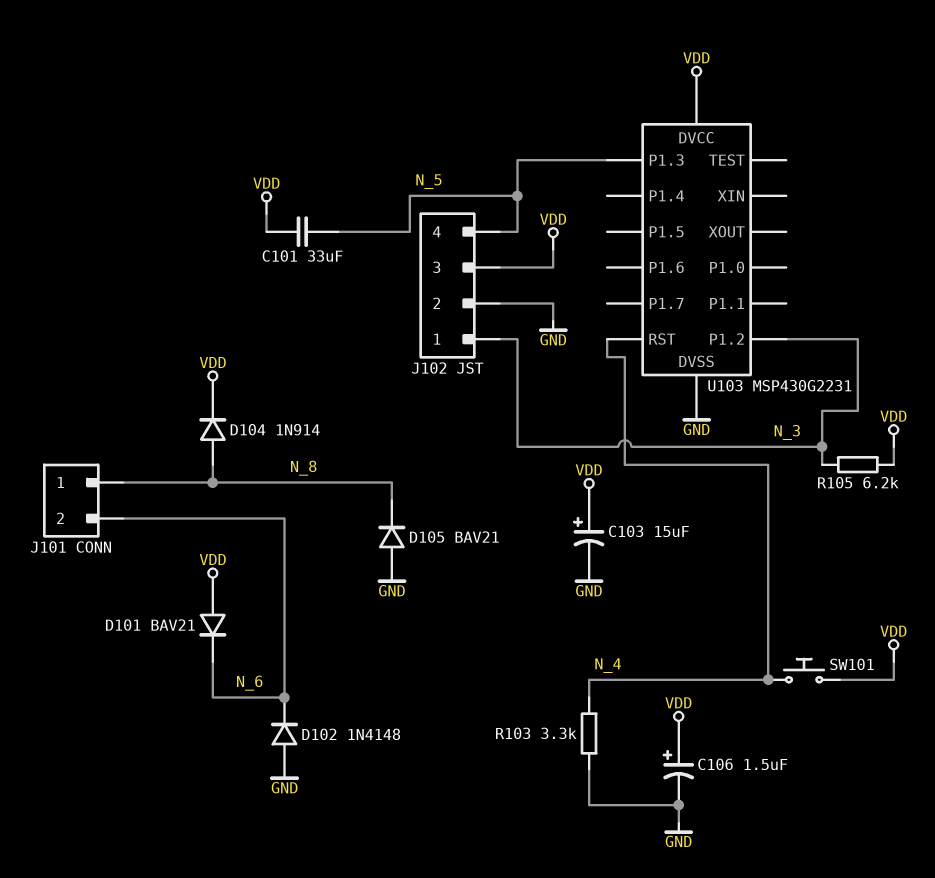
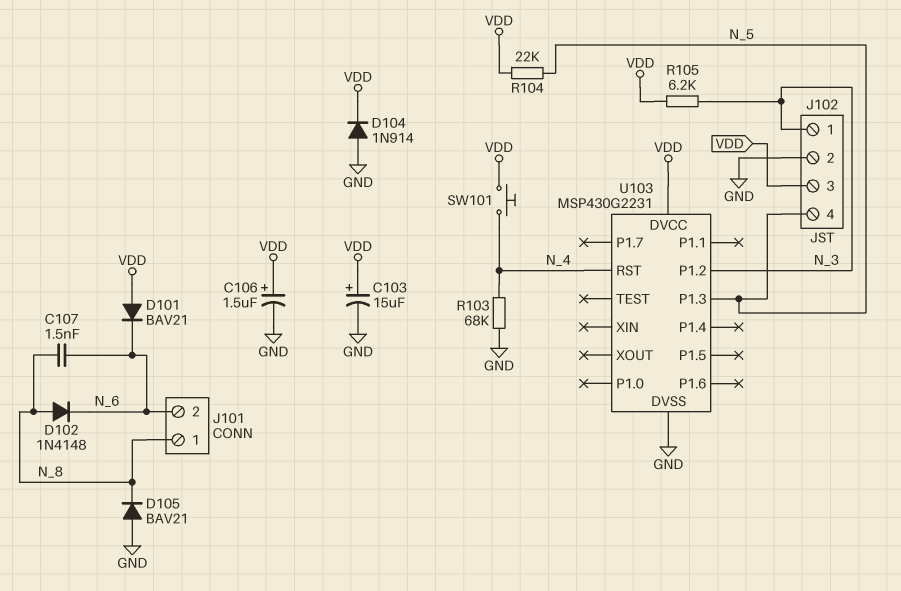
C101: 33uF (N_5, VDD) -> none
C107: none -> 1.5nF (N_6, N_8)
D102: diode 1N4148 (A GND, K N_6) -> diode 1N4148 (A N_8, K N_6)
D104: diode 1N914 (A N_8, K VDD) -> diode 1N914 (A GND, K VDD)
R103: 3.3k (GND, N_4) -> 68k (GND, N_4)
R104: none -> 22k (N_5, VDD)

